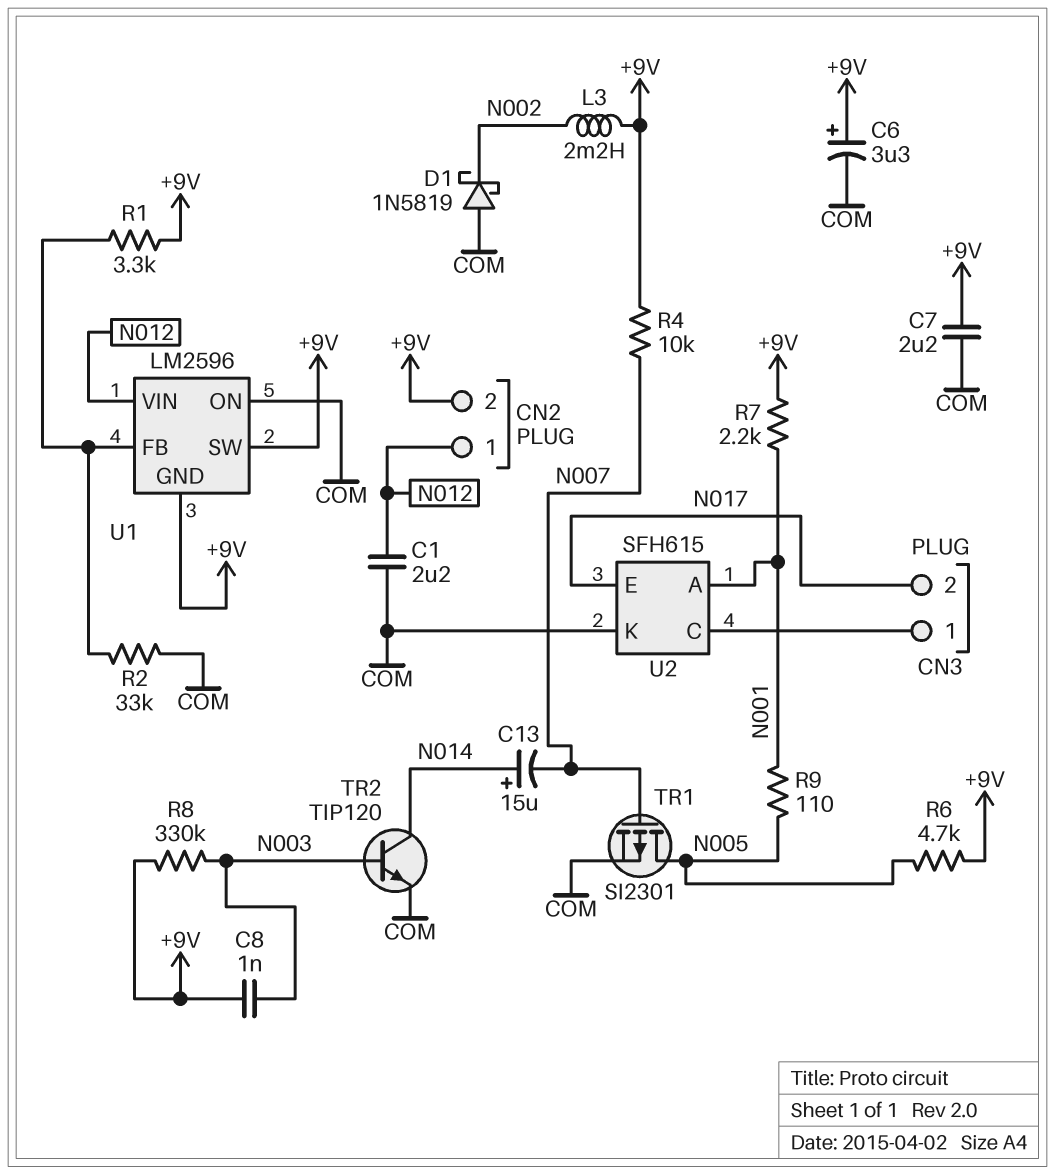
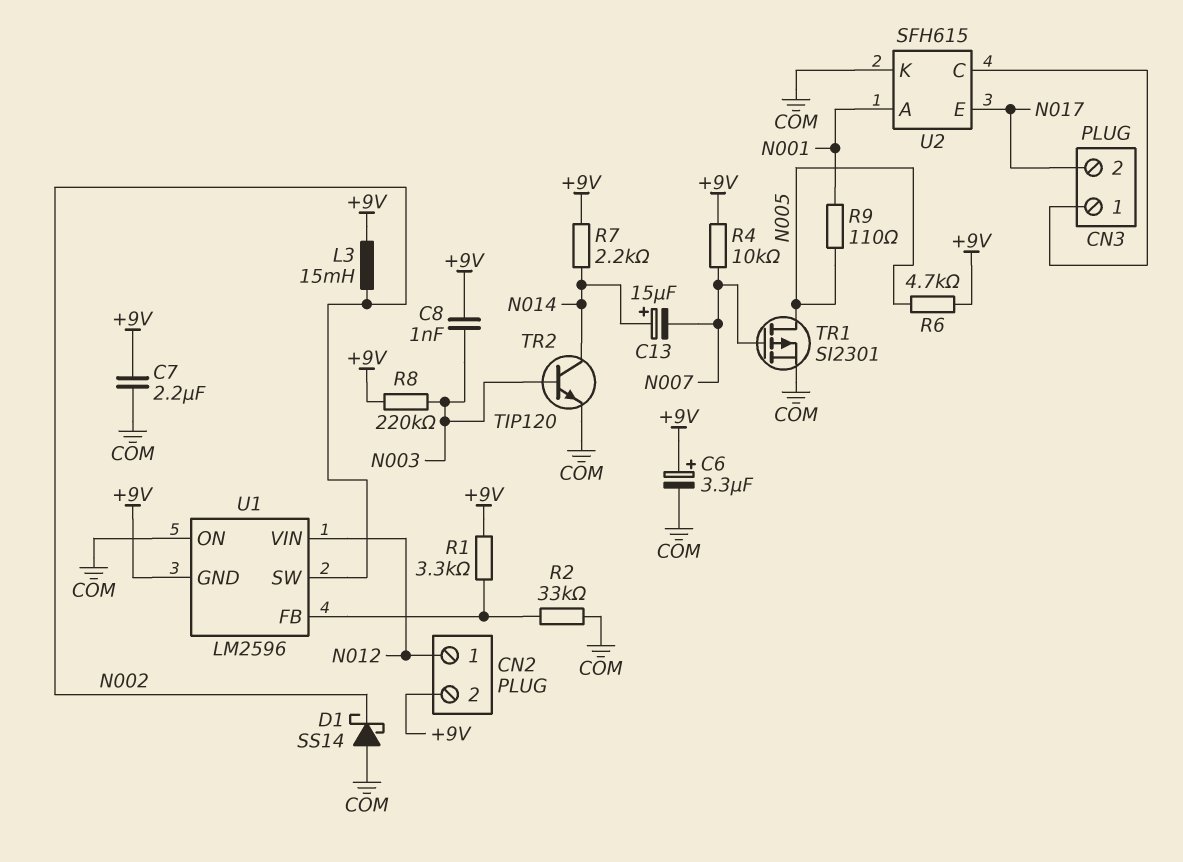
C1: 2.2uF (COM, N012) -> none
D1: schottky 1N5819 (A COM, K N002) -> schottky SS14 (A COM, K N002)
L3: 2.2mH (+9V, N002) -> 15mH (+9V, N002)
R7: 2.2k (+9V, N001) -> 2.2k (+9V, N014)
R8: 330k (+9V, N003) -> 220k (+9V, N003)
U1 pin SW: +9V -> N002

